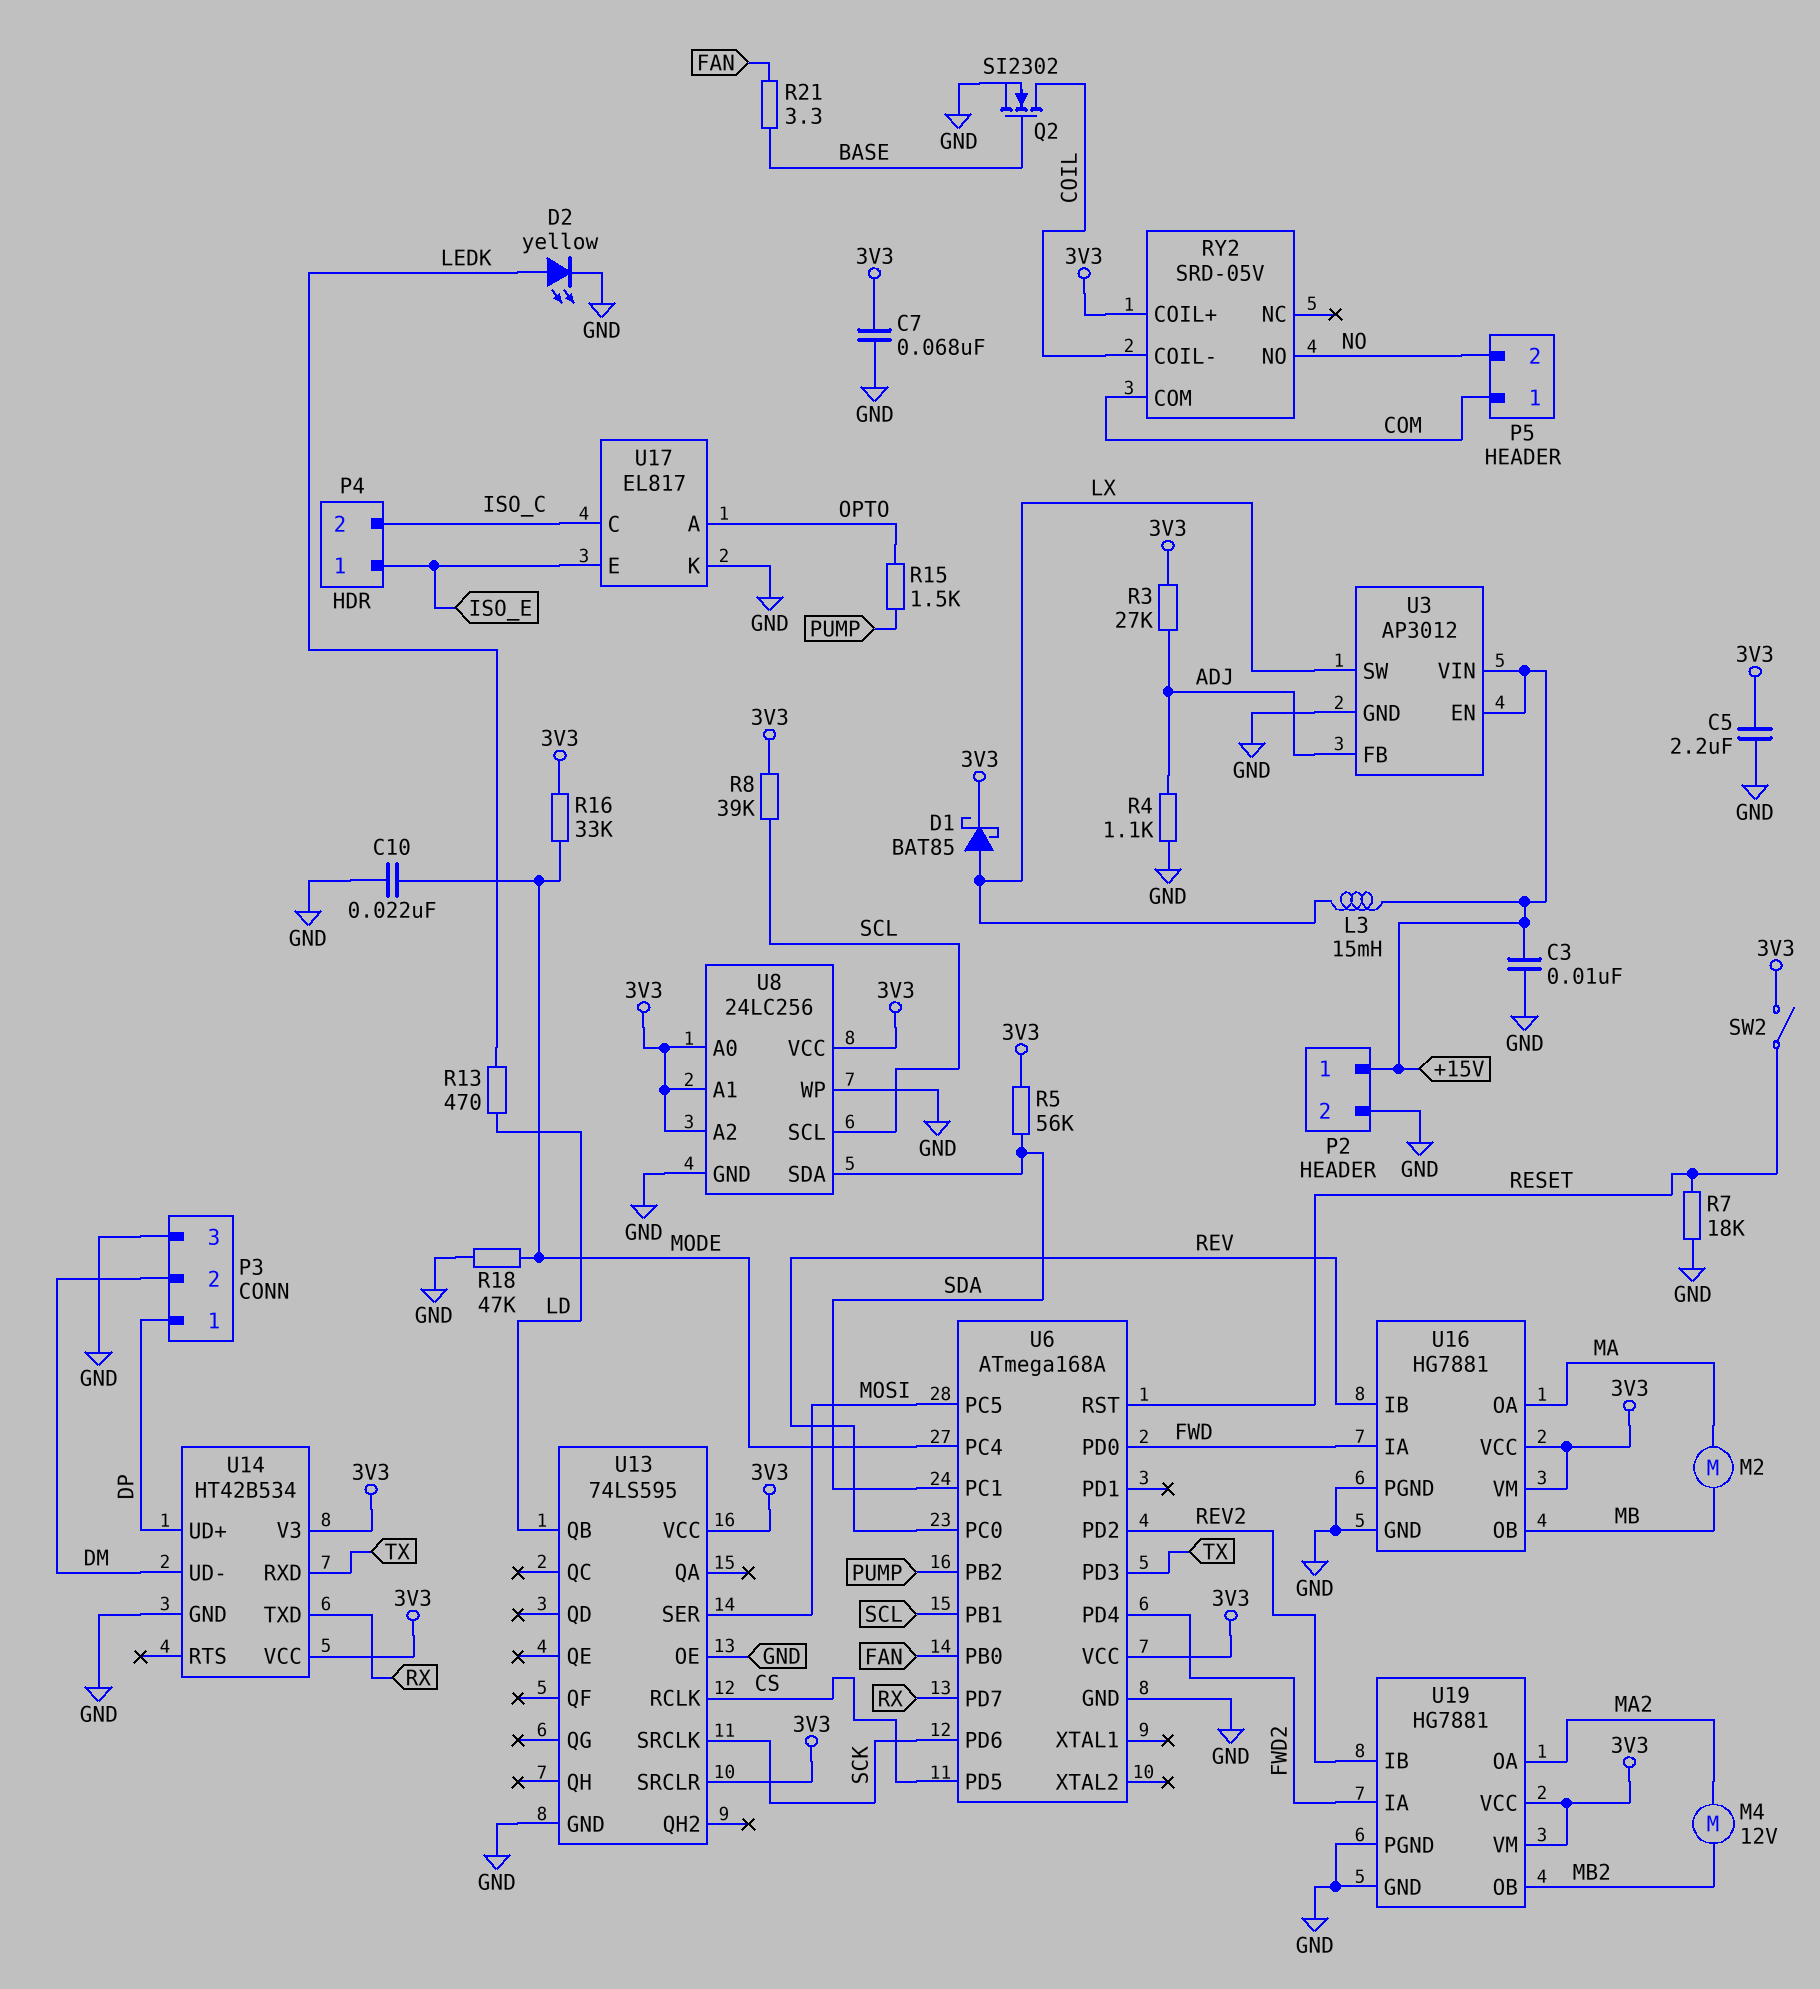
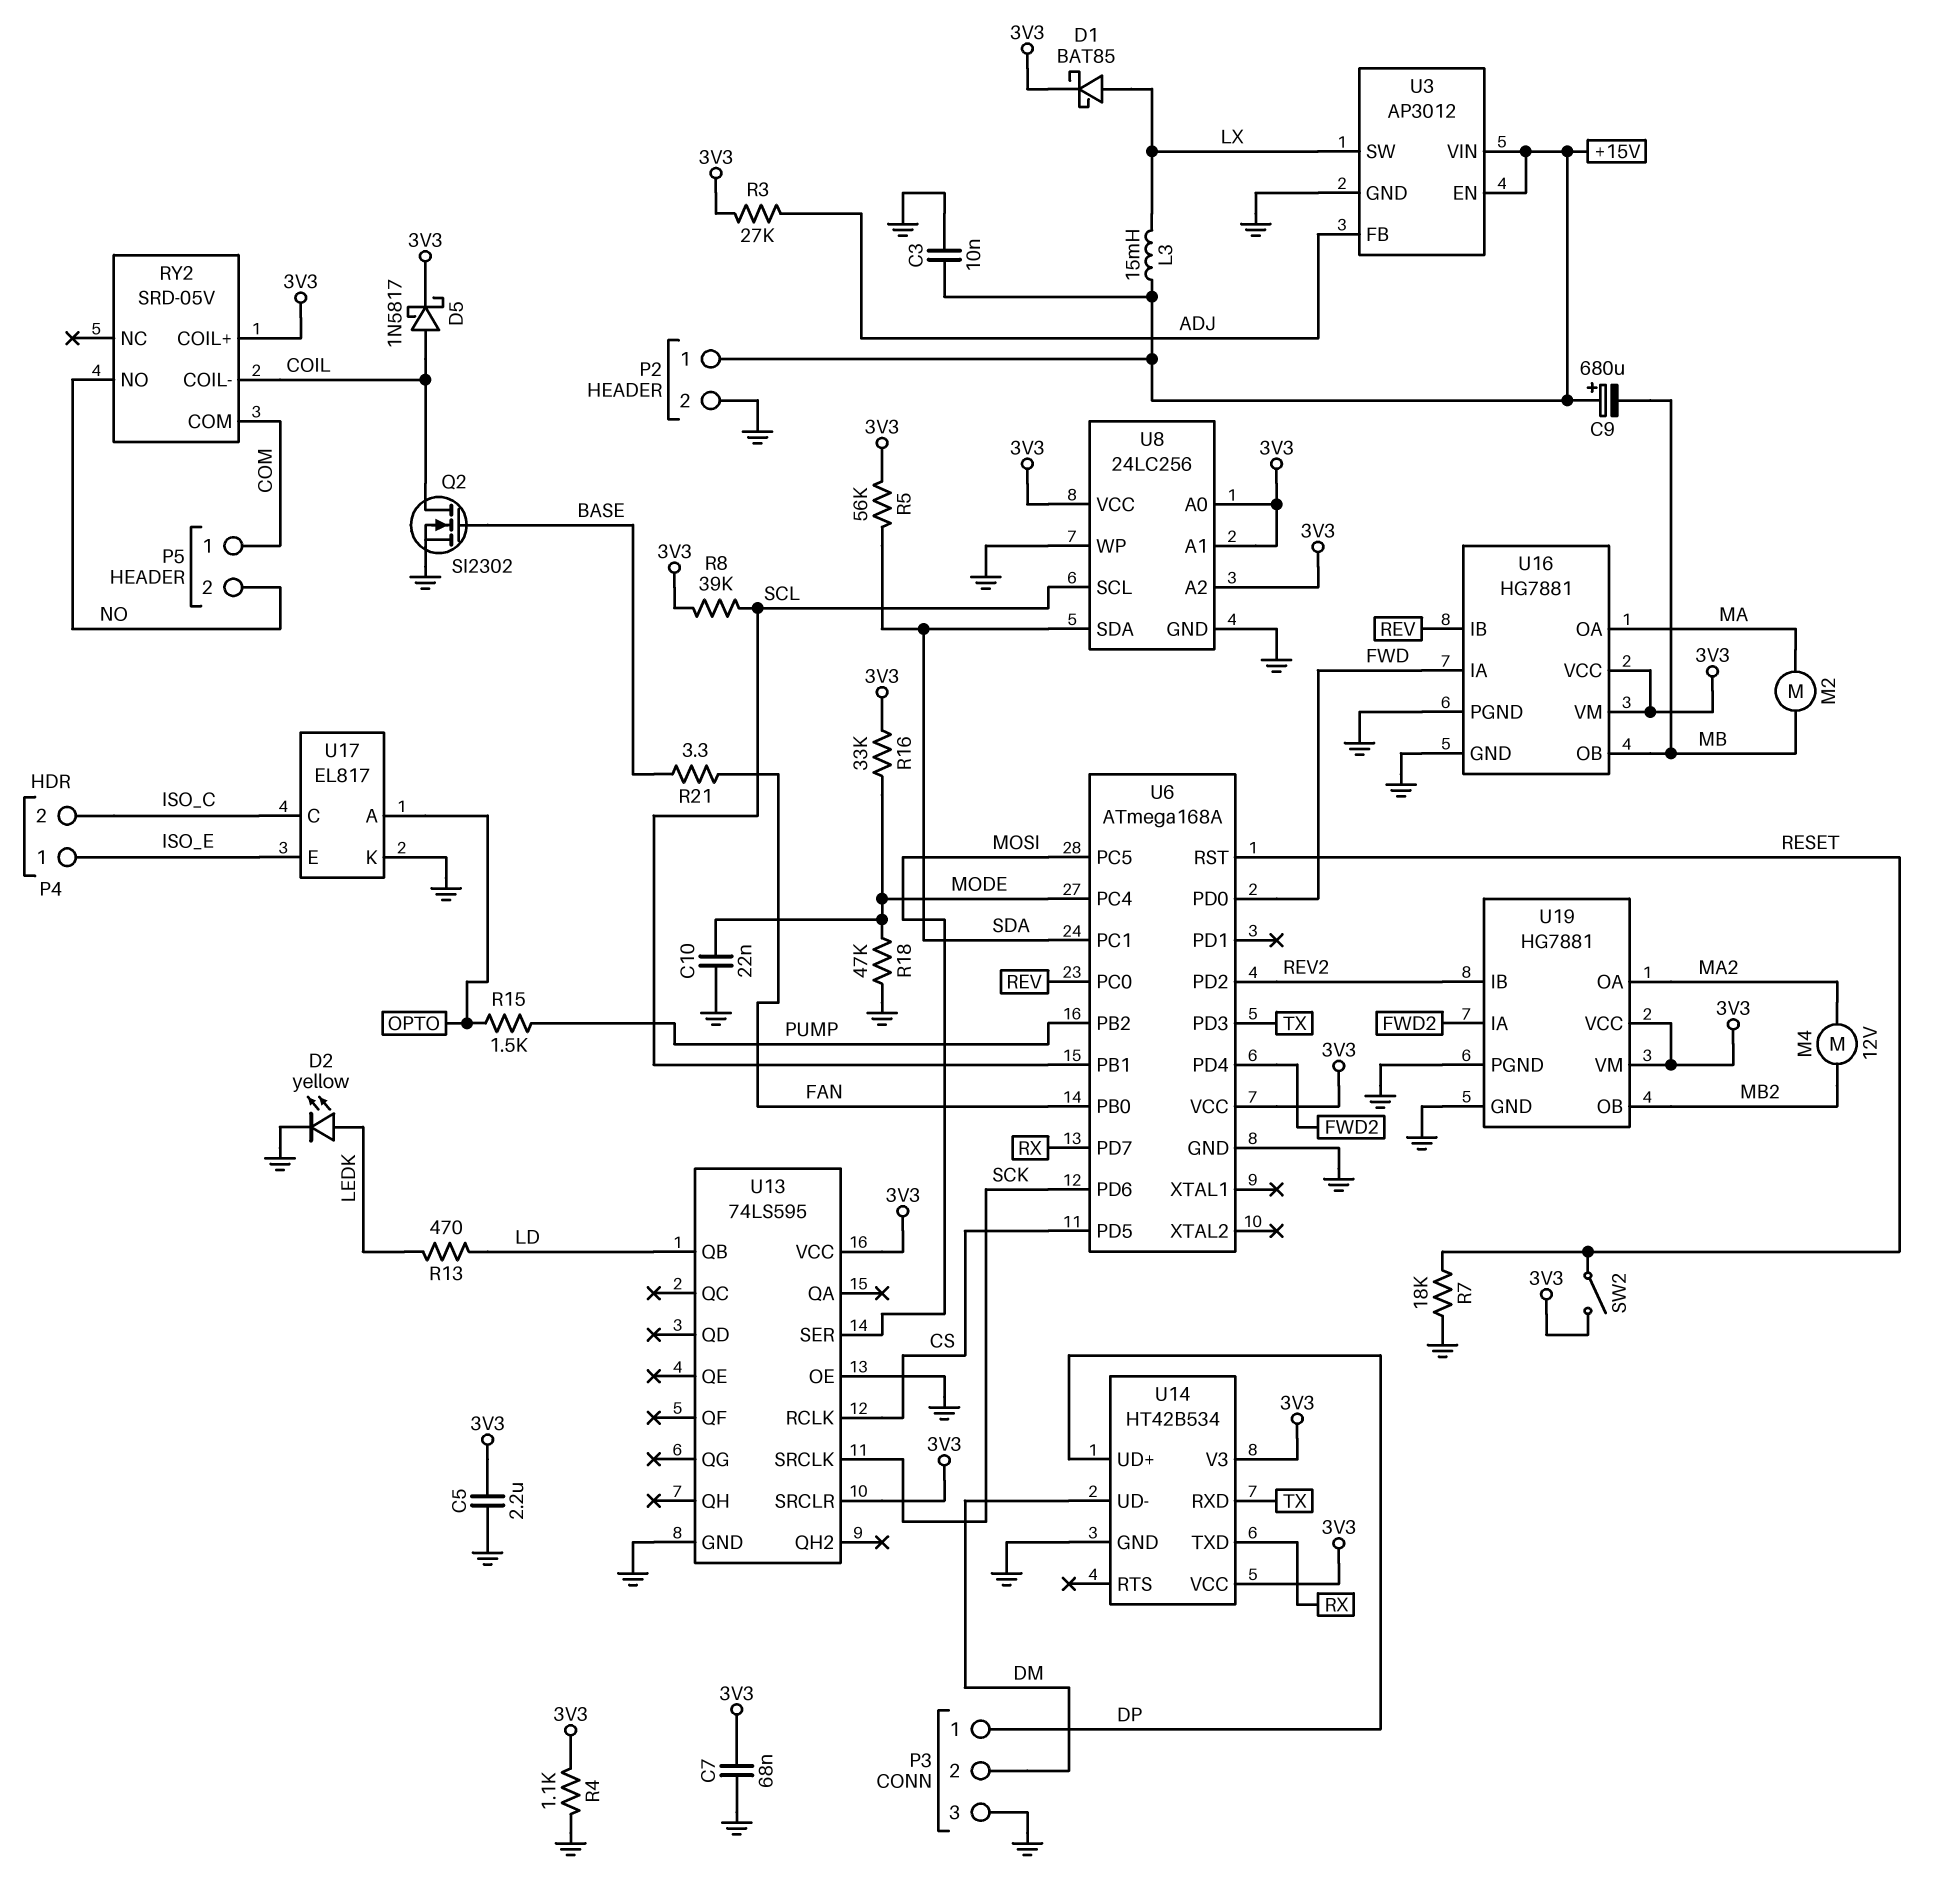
C9: none -> 680uF (plus +15V, minus MB)
D5: none -> schottky 1N5817 (A COIL, K 3V3)
R4: 1.1k (ADJ, GND) -> 1.1k (3V3, GND)

